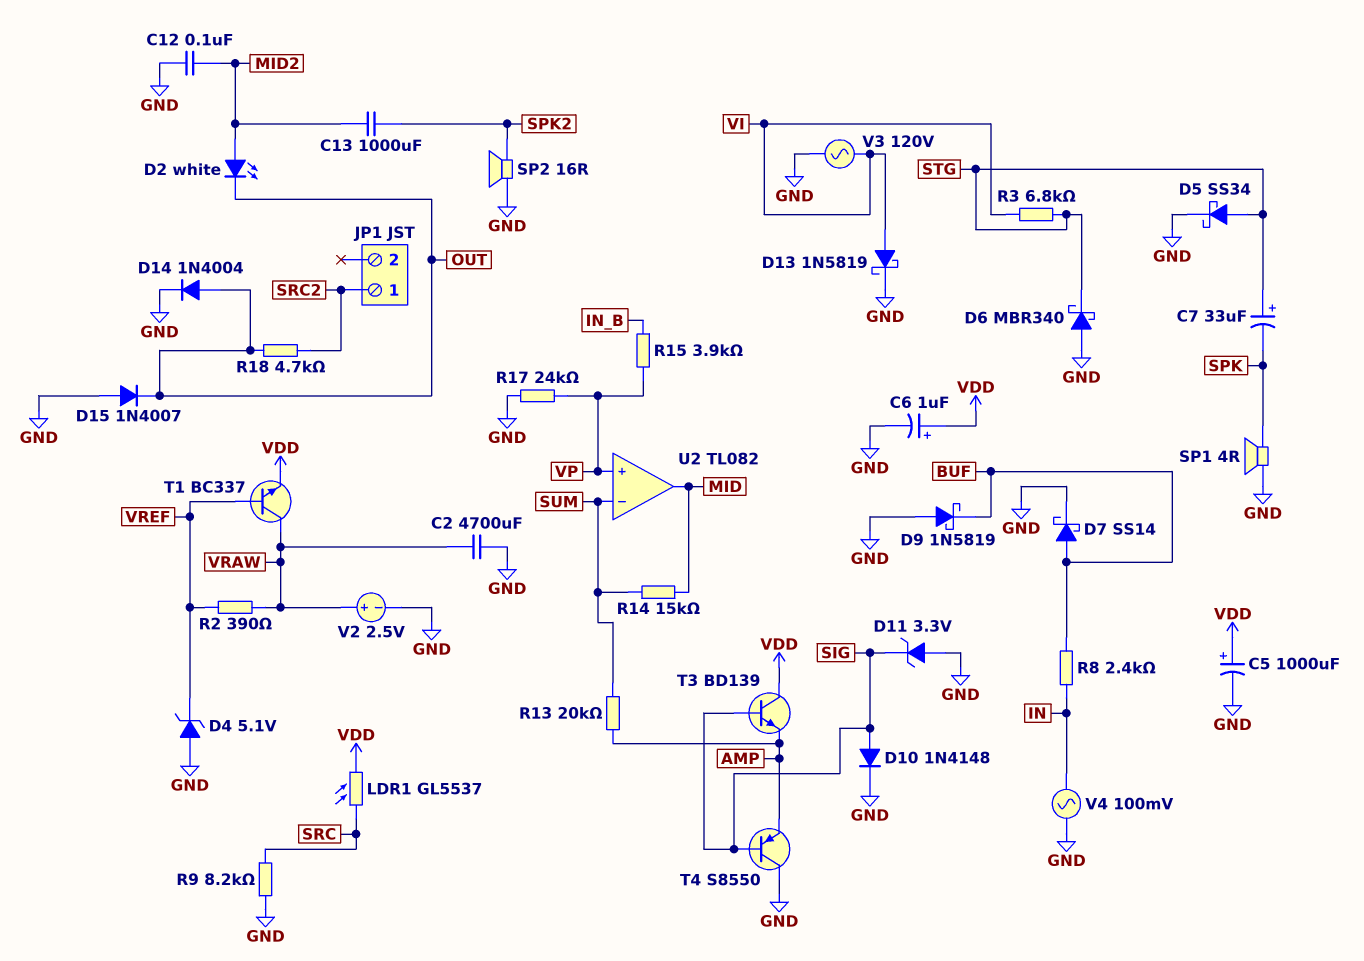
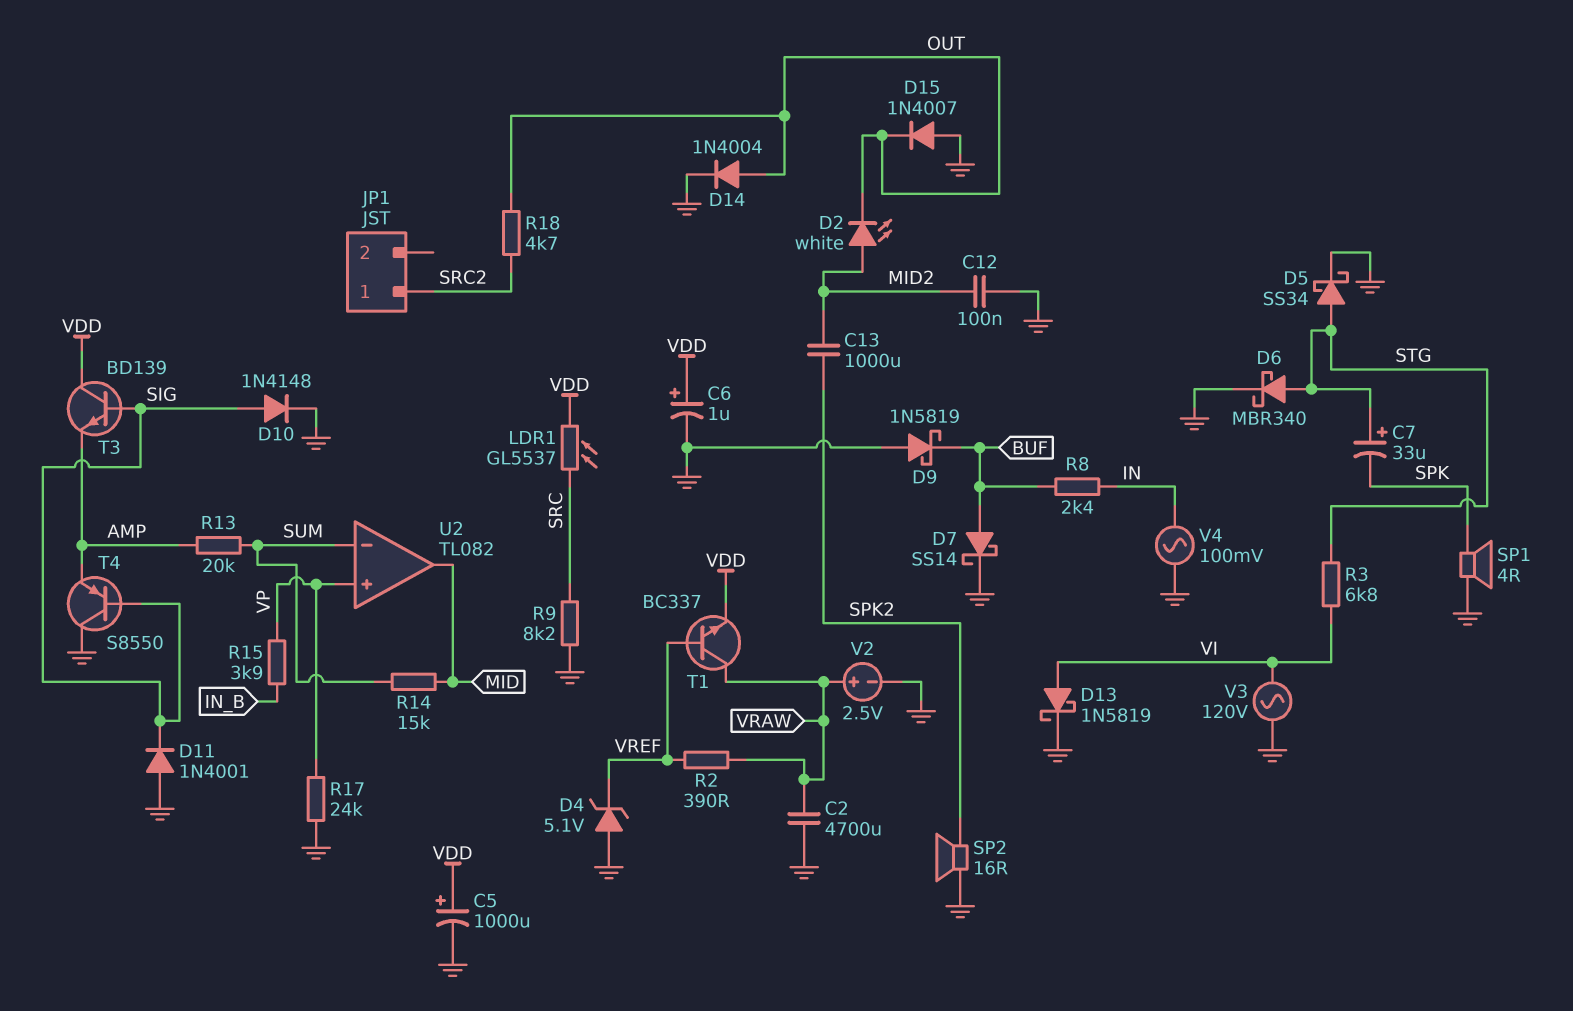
D6: schottky MBR340 (A GND, K STG) -> schottky MBR340 (A STG, K GND)
D11: zener 3.3V (A GND, K SIG) -> diode 1N4001 (A GND, K SIG)

